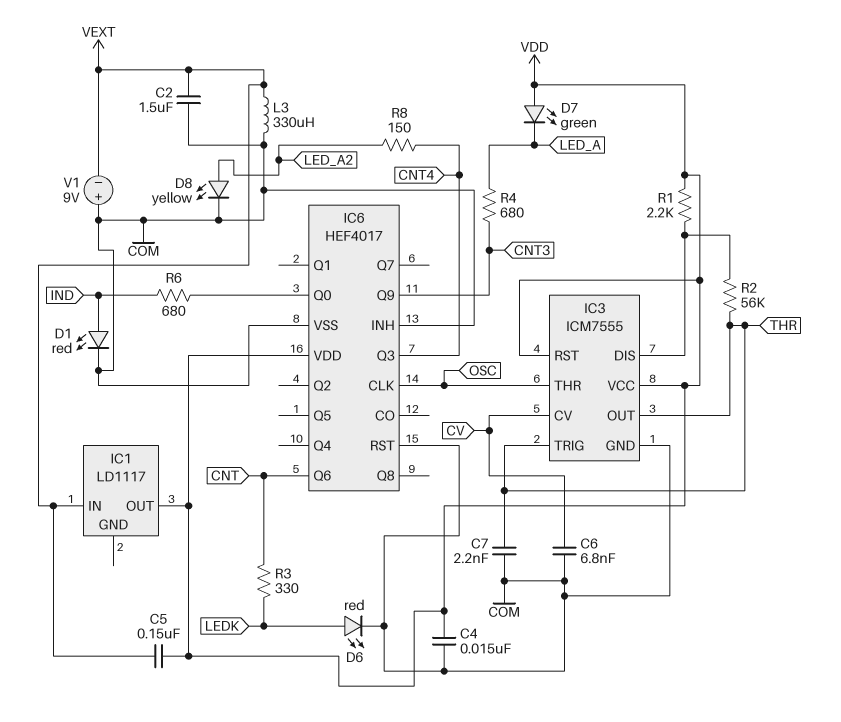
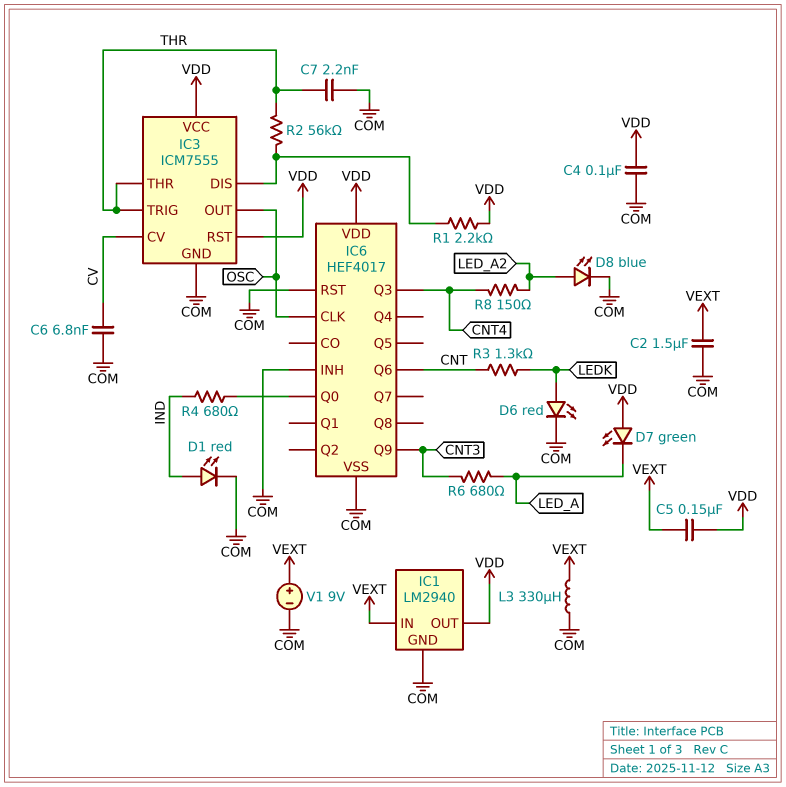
C4: 15nF (COM, VDD) -> 100nF (COM, VDD)
D8: LED yellow (A LED_A2, K COM) -> LED blue (A LED_A2, K COM)
IC1: LD1117 -> LM2940
IC1 pin GND: none -> COM
IC3 pin OUT: THR -> OSC
IC3 pin THR: OSC -> THR
R3: 330 (CNT, LEDK) -> 1.3k (CNT, LEDK)
R4: 680 (CNT3, LED_A) -> 680 (IC6/Q0, IND)
R6: 680 (IC6/Q0, IND) -> 680 (CNT3, LED_A)
V1: 9V (plus COM, minus VEXT) -> 9V (plus VEXT, minus COM)

